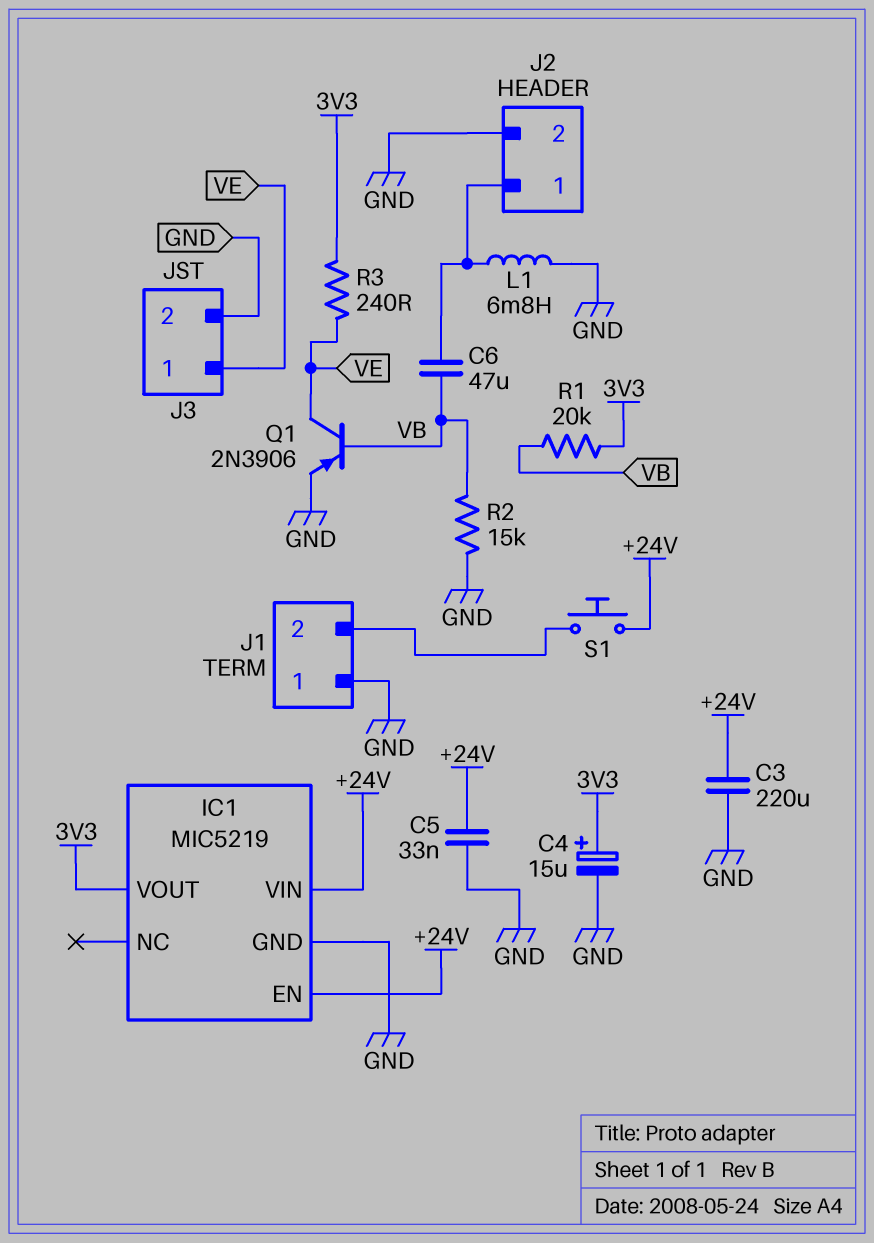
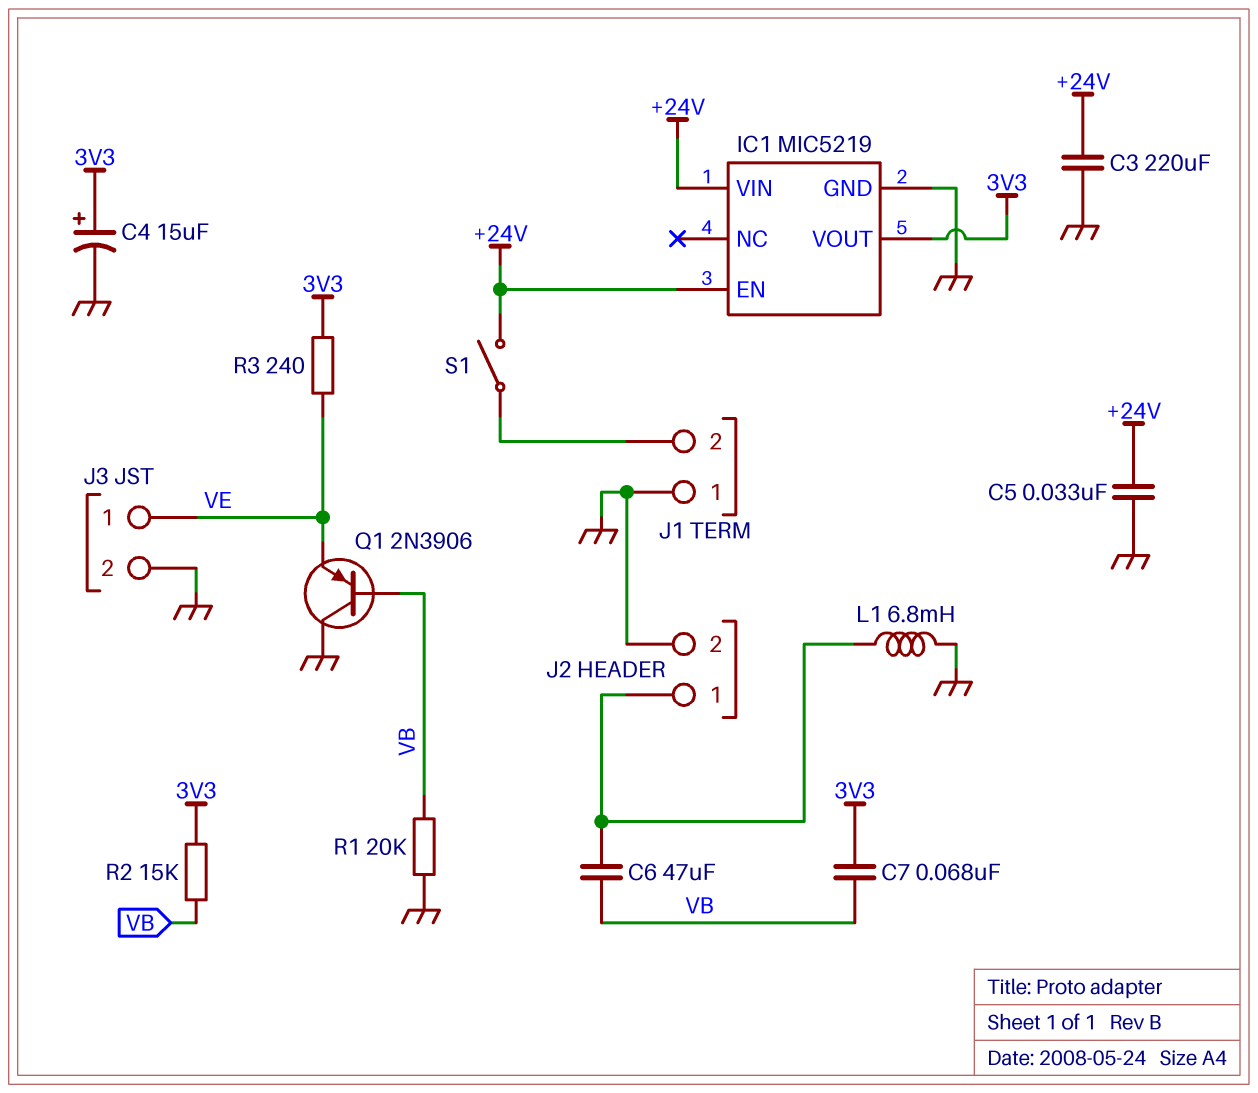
C7: none -> 68nF (3V3, VB)
Q1: PNP 2N3906 (B VB, C VE, E GND) -> PNP 2N3906 (B VB, C GND, E VE)
R1: 20k (3V3, VB) -> 20k (GND, VB)
R2: 15k (GND, VB) -> 15k (3V3, VB)
S1: button (+24V, J1/2) -> switch (+24V, J1/2)

